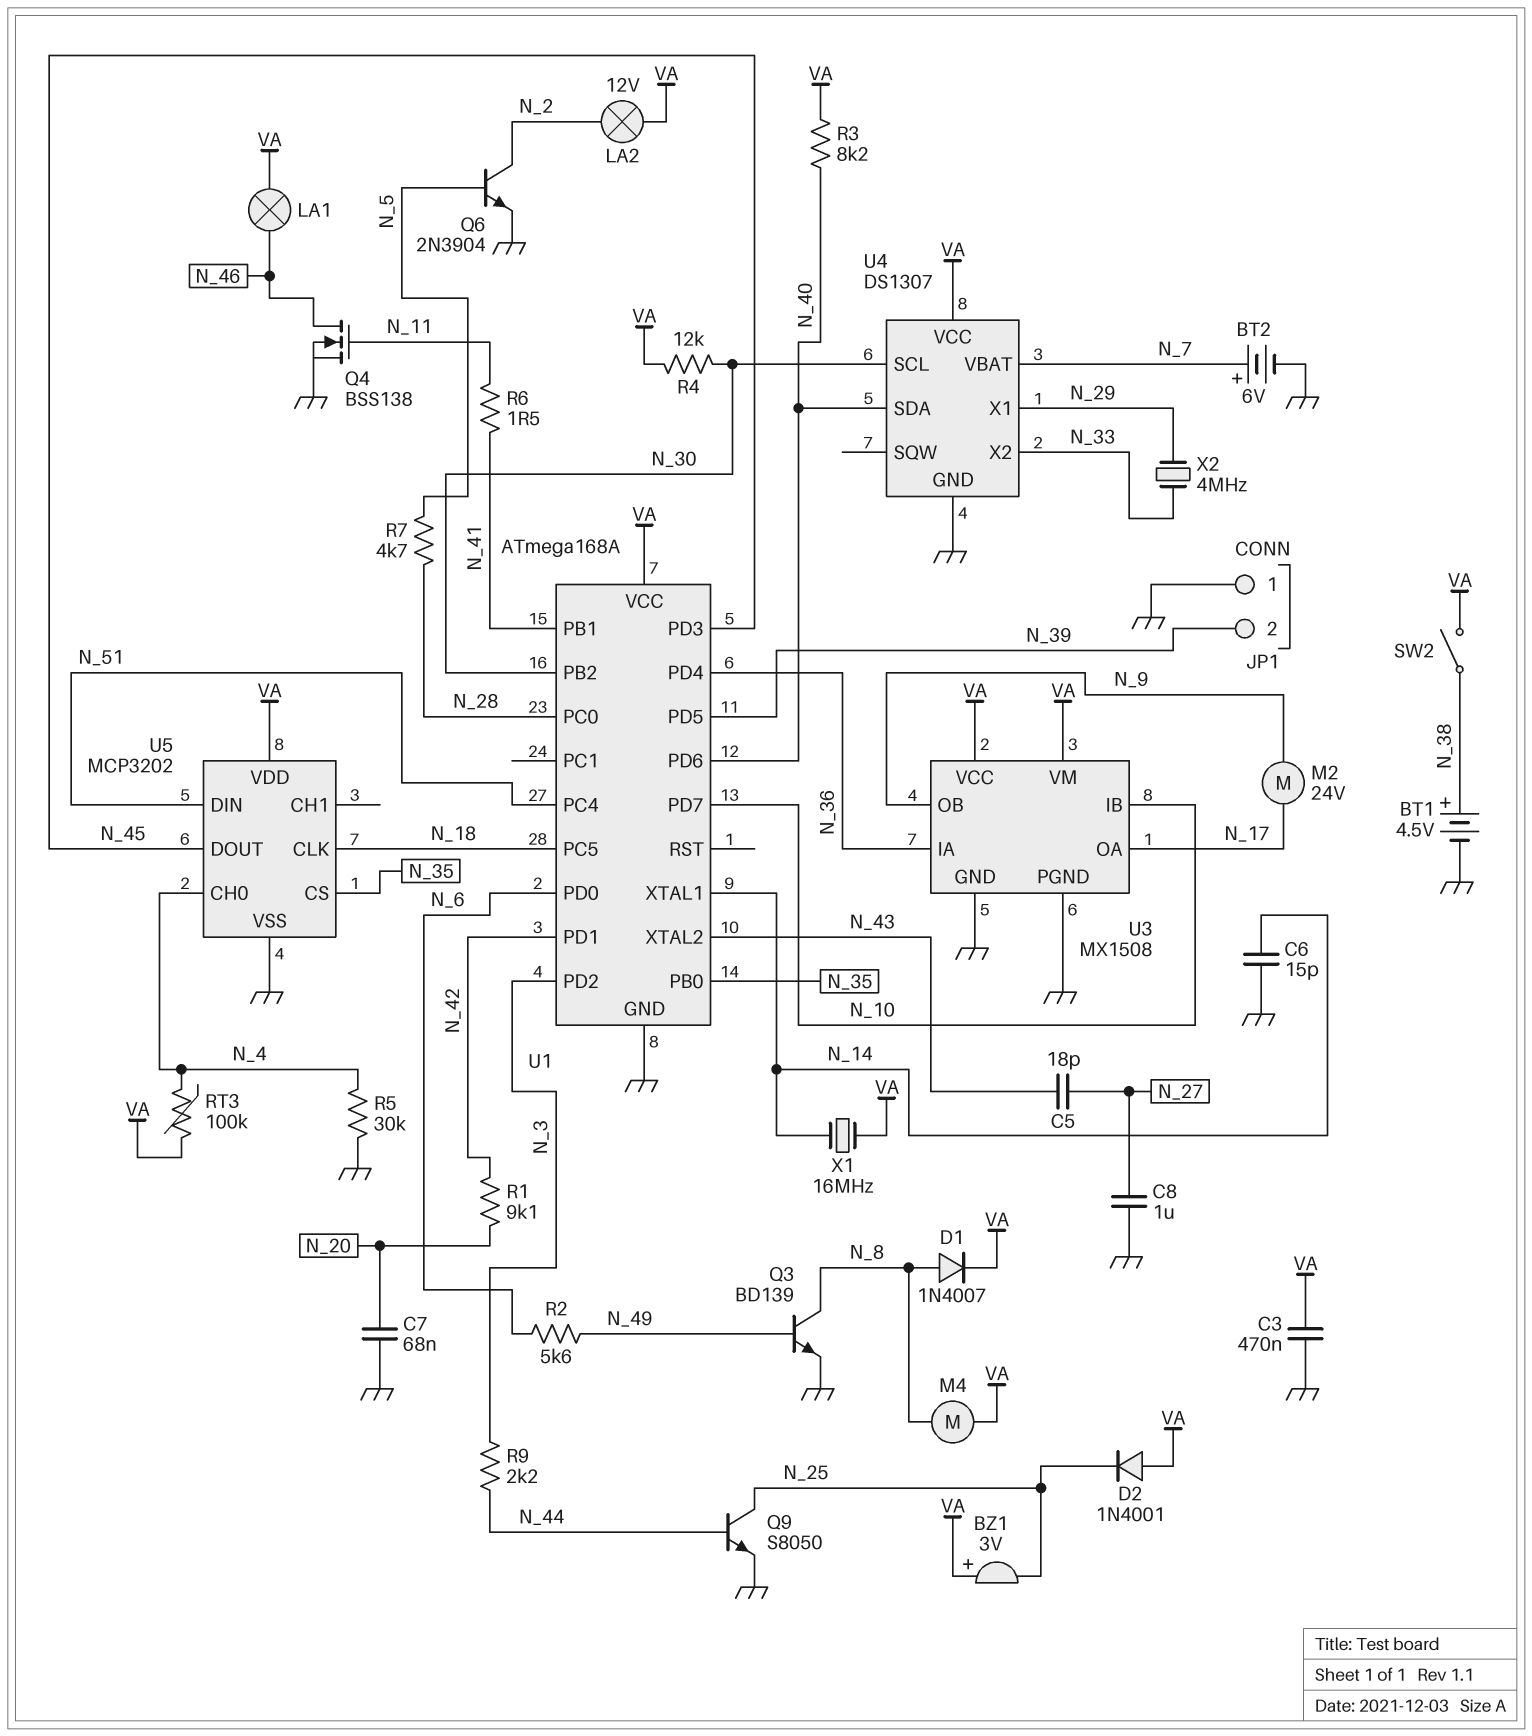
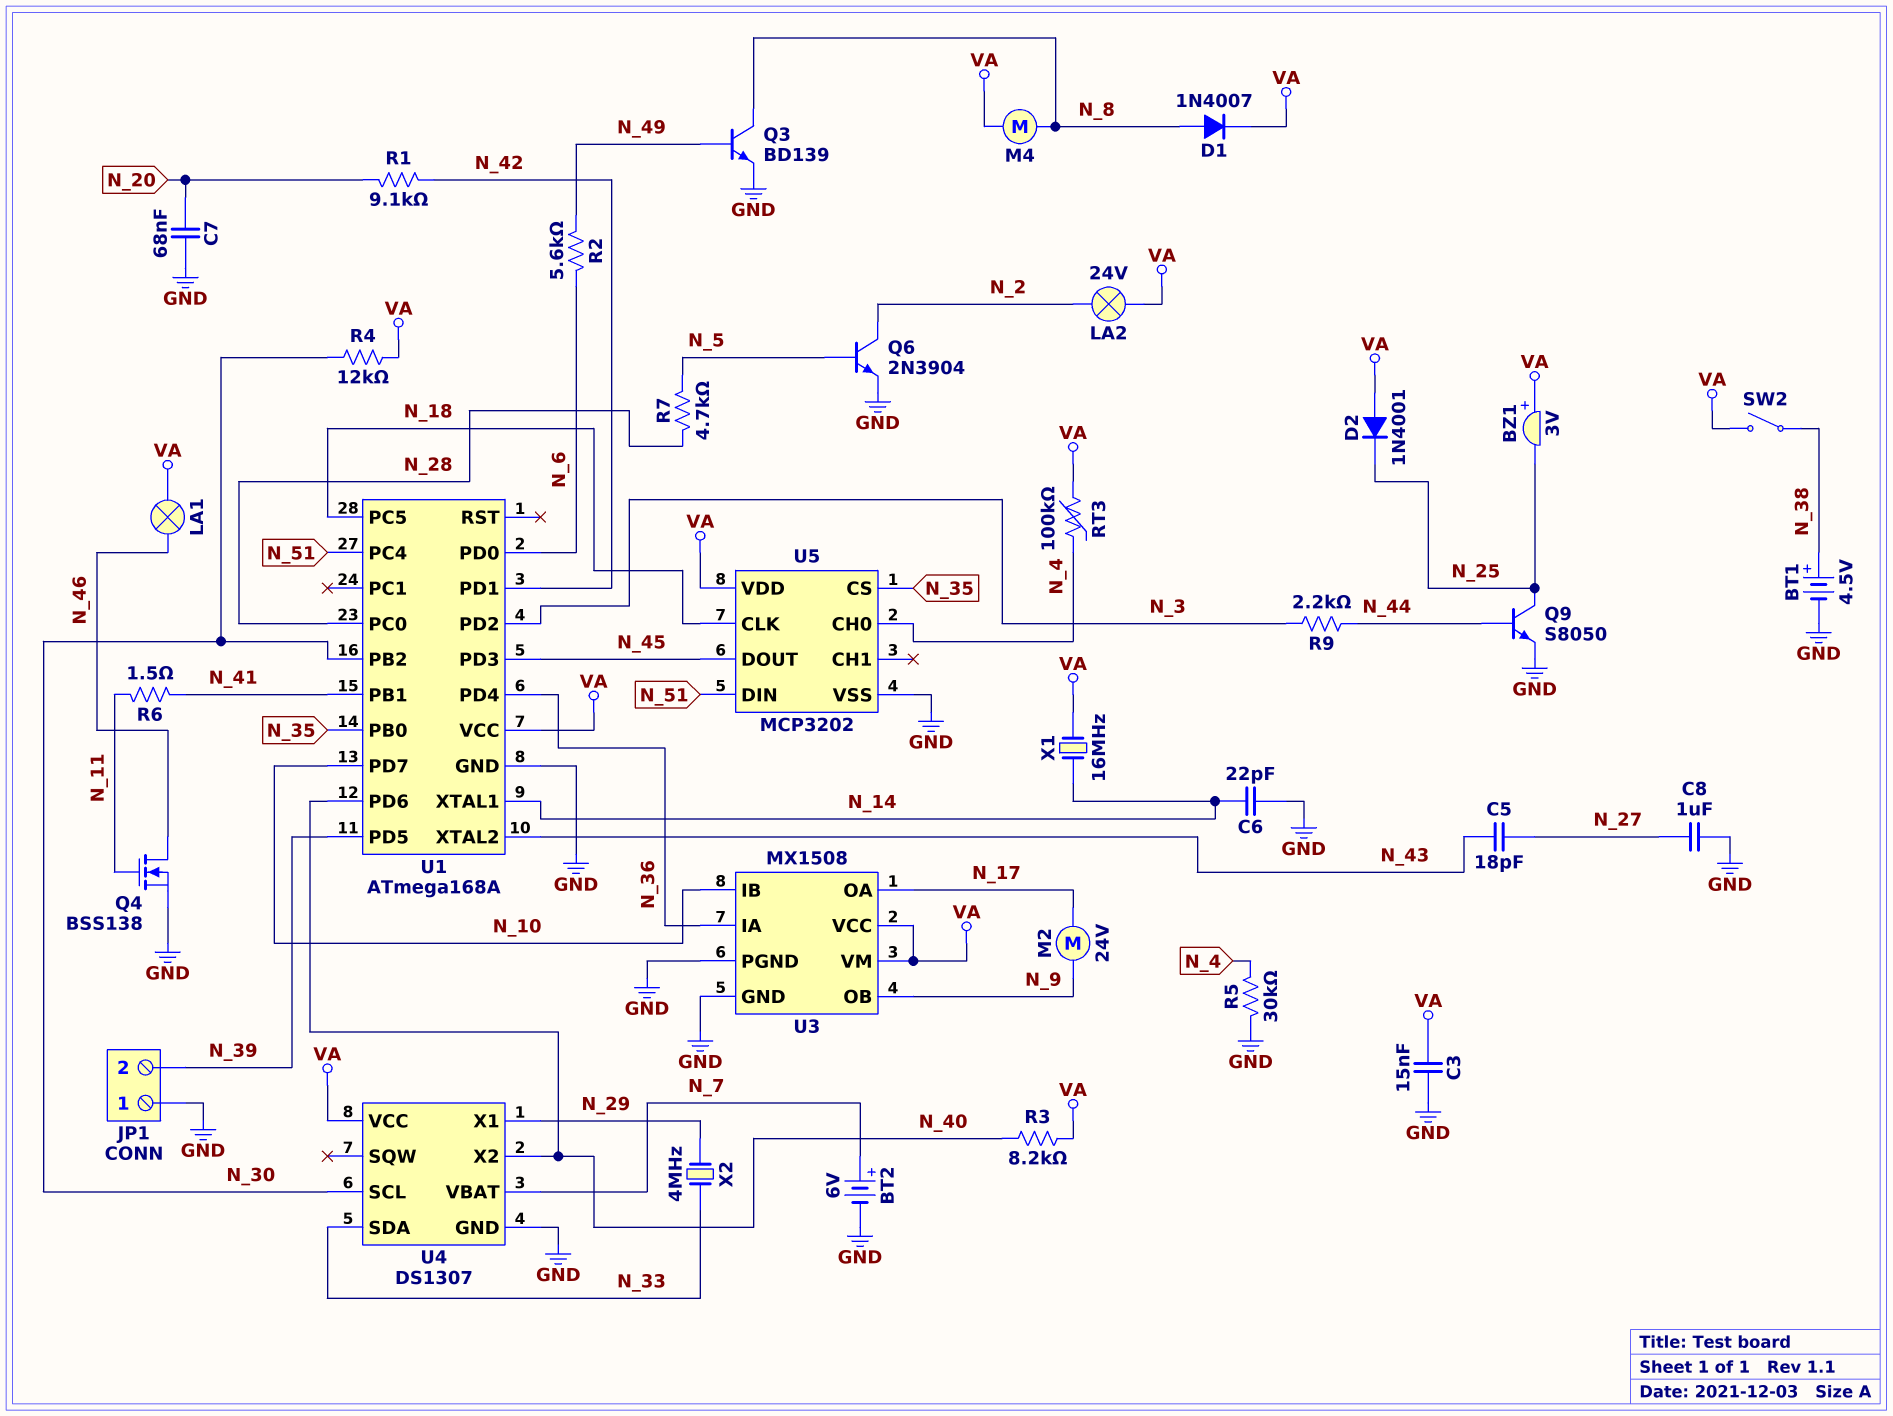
C3: 470nF (GND, VA) -> 15nF (GND, VA)
C6: 15pF (GND, N_14) -> 22pF (GND, N_14)
LA2: lamp 12V (N_2, VA) -> lamp 24V (N_2, VA)
U4 pin SDA: N_40 -> N_33
U4 pin X2: N_33 -> N_40

